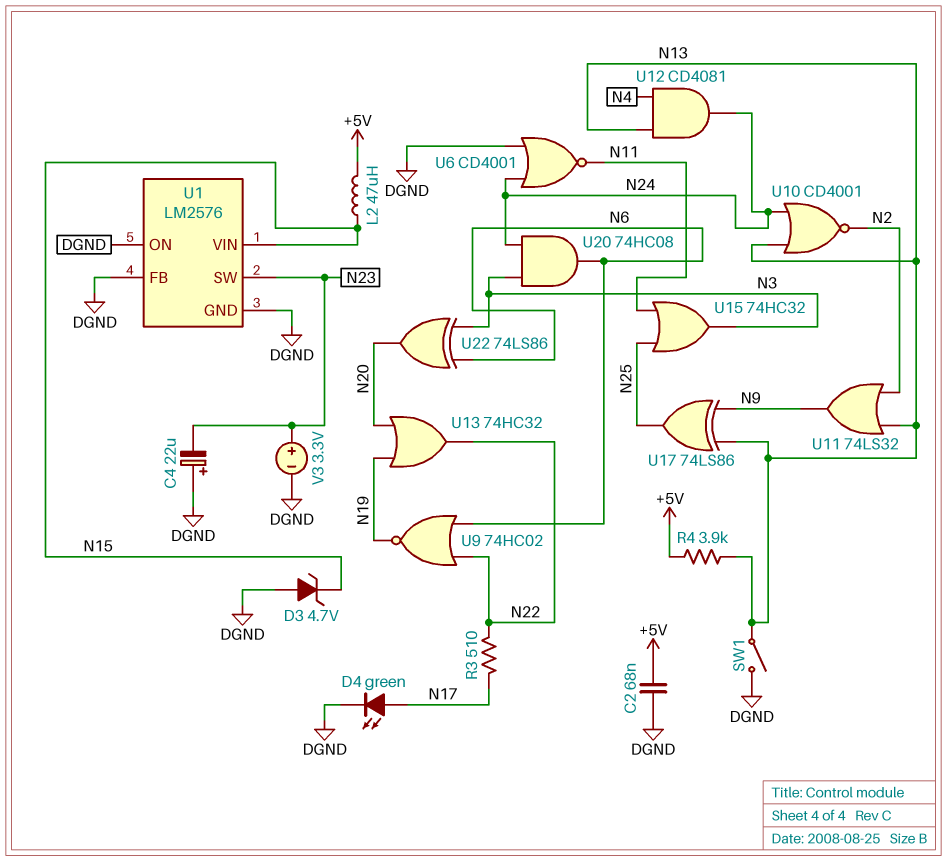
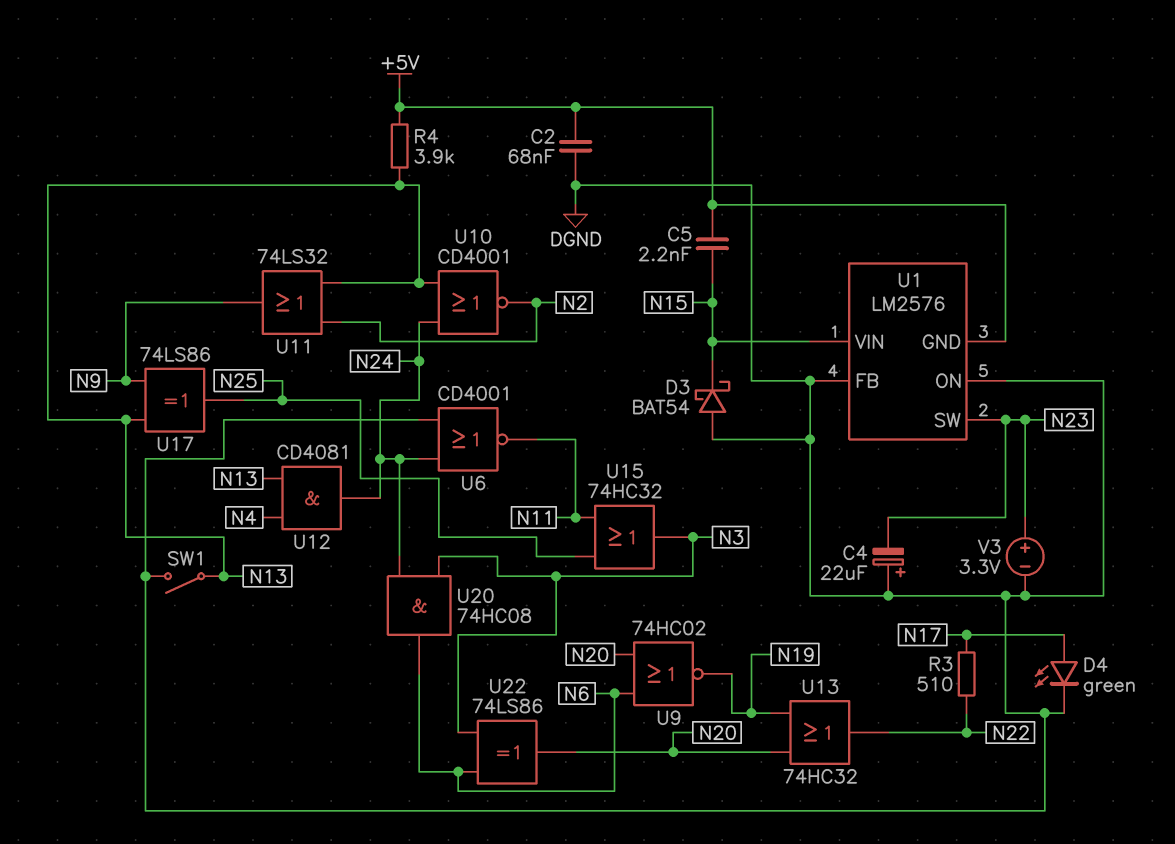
C5: none -> 2.2nF (+5V, N15)
D3: zener 4.7V (A DGND, K N15) -> schottky BAT54 (A DGND, K N15)
L2: 47uH (+5V, N15) -> none
U1 pin GND: DGND -> +5V
U9: NOR 74HC02 (in N6, in N22, out N19) -> NOR 74HC02 (in N6, in N20, out N19)

